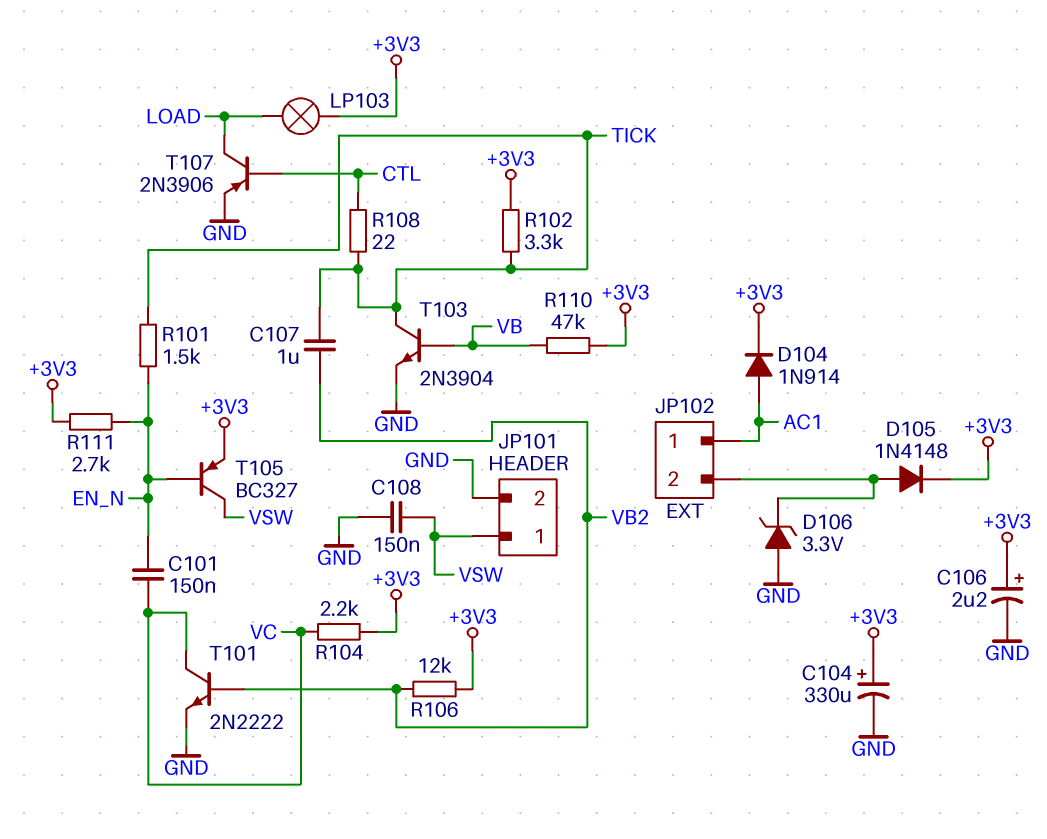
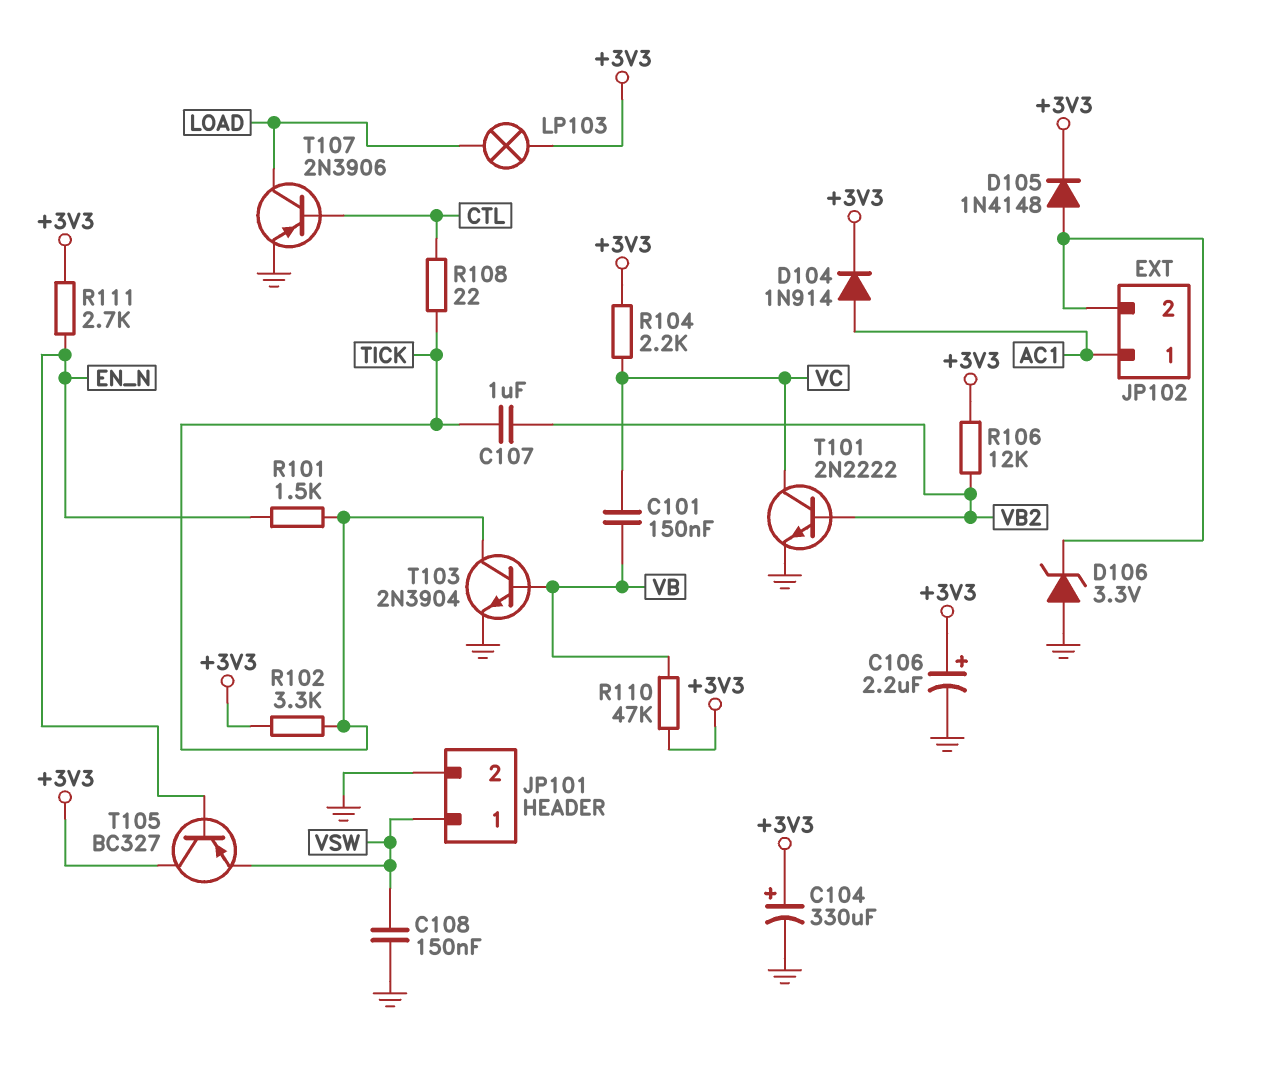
C101: 150nF (EN_N, VC) -> 150nF (VB, VC)
T105: PNP BC327 (B EN_N, C VSW, E +3V3) -> PNP BC327 (B EN_N, C +3V3, E VSW)

